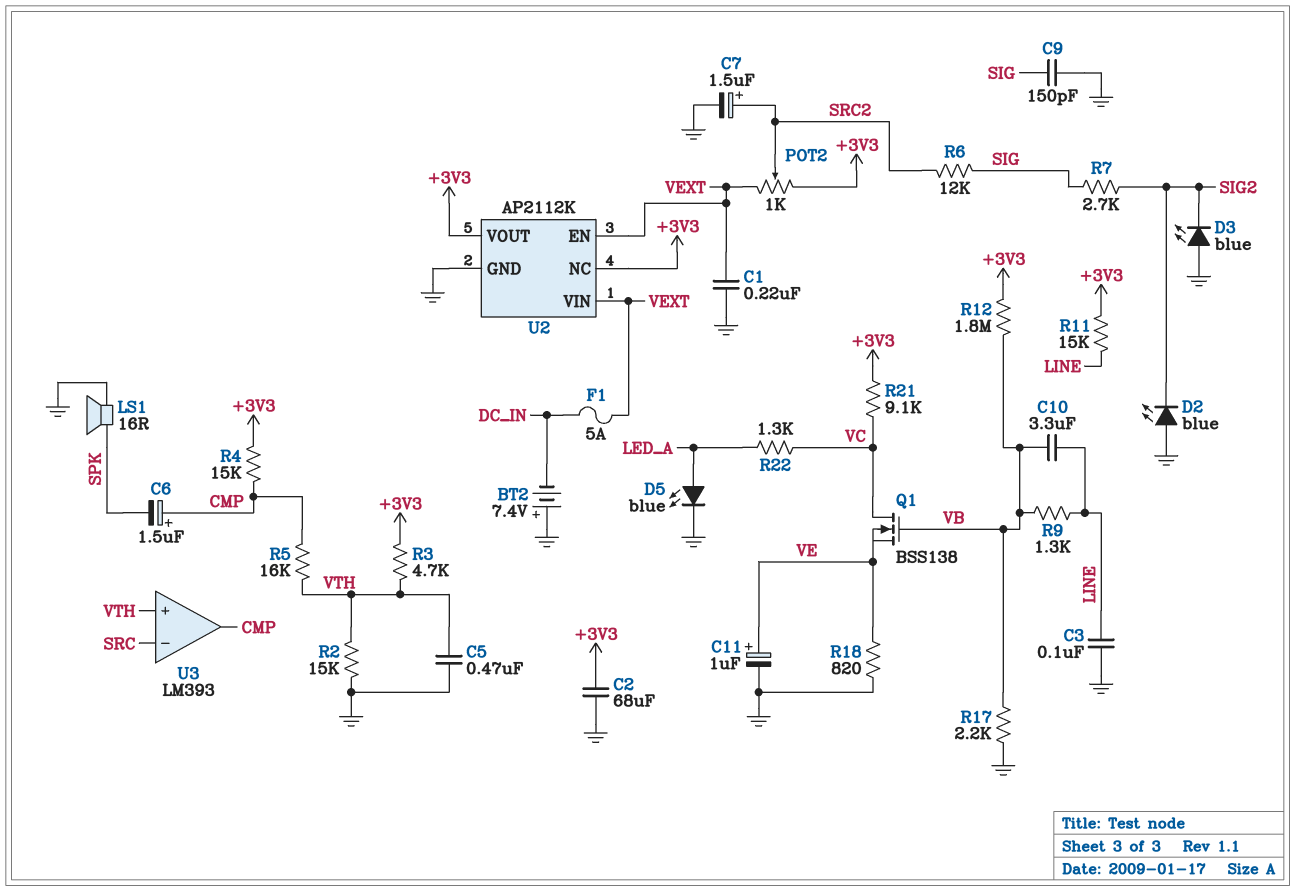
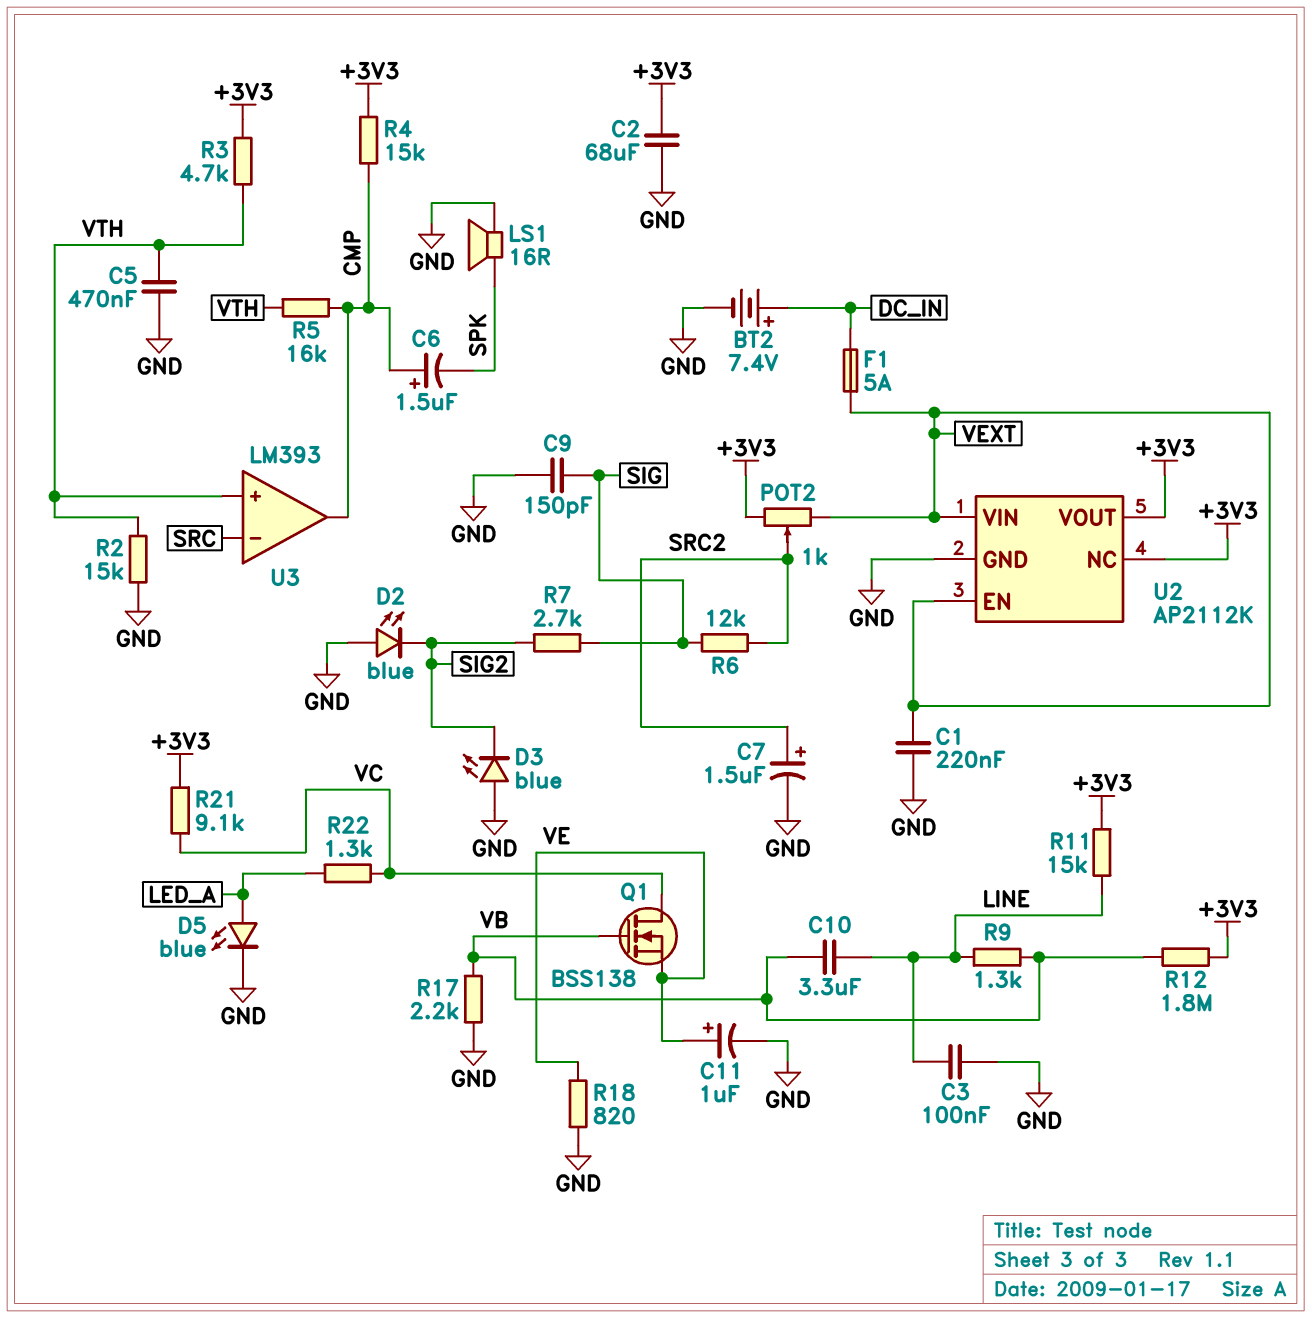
BT2: 7.4V (plus GND, minus DC_IN) -> 7.4V (plus DC_IN, minus GND)

